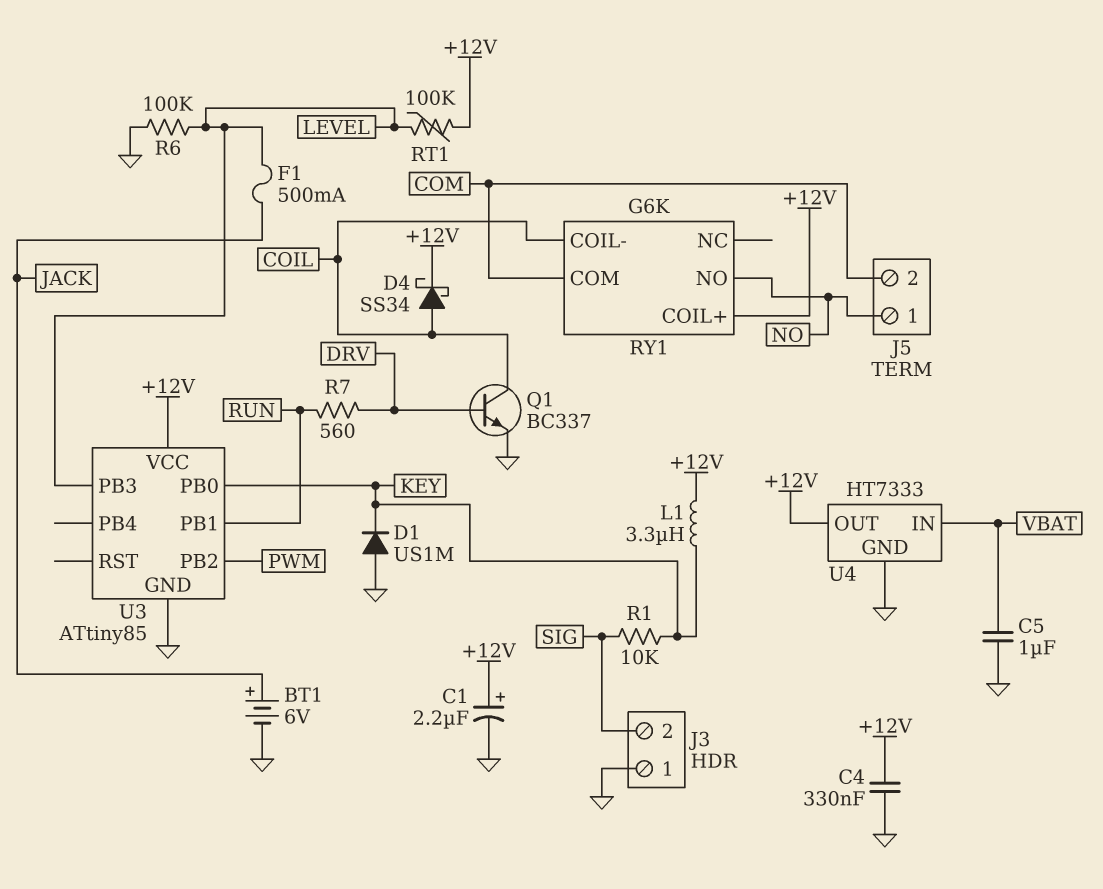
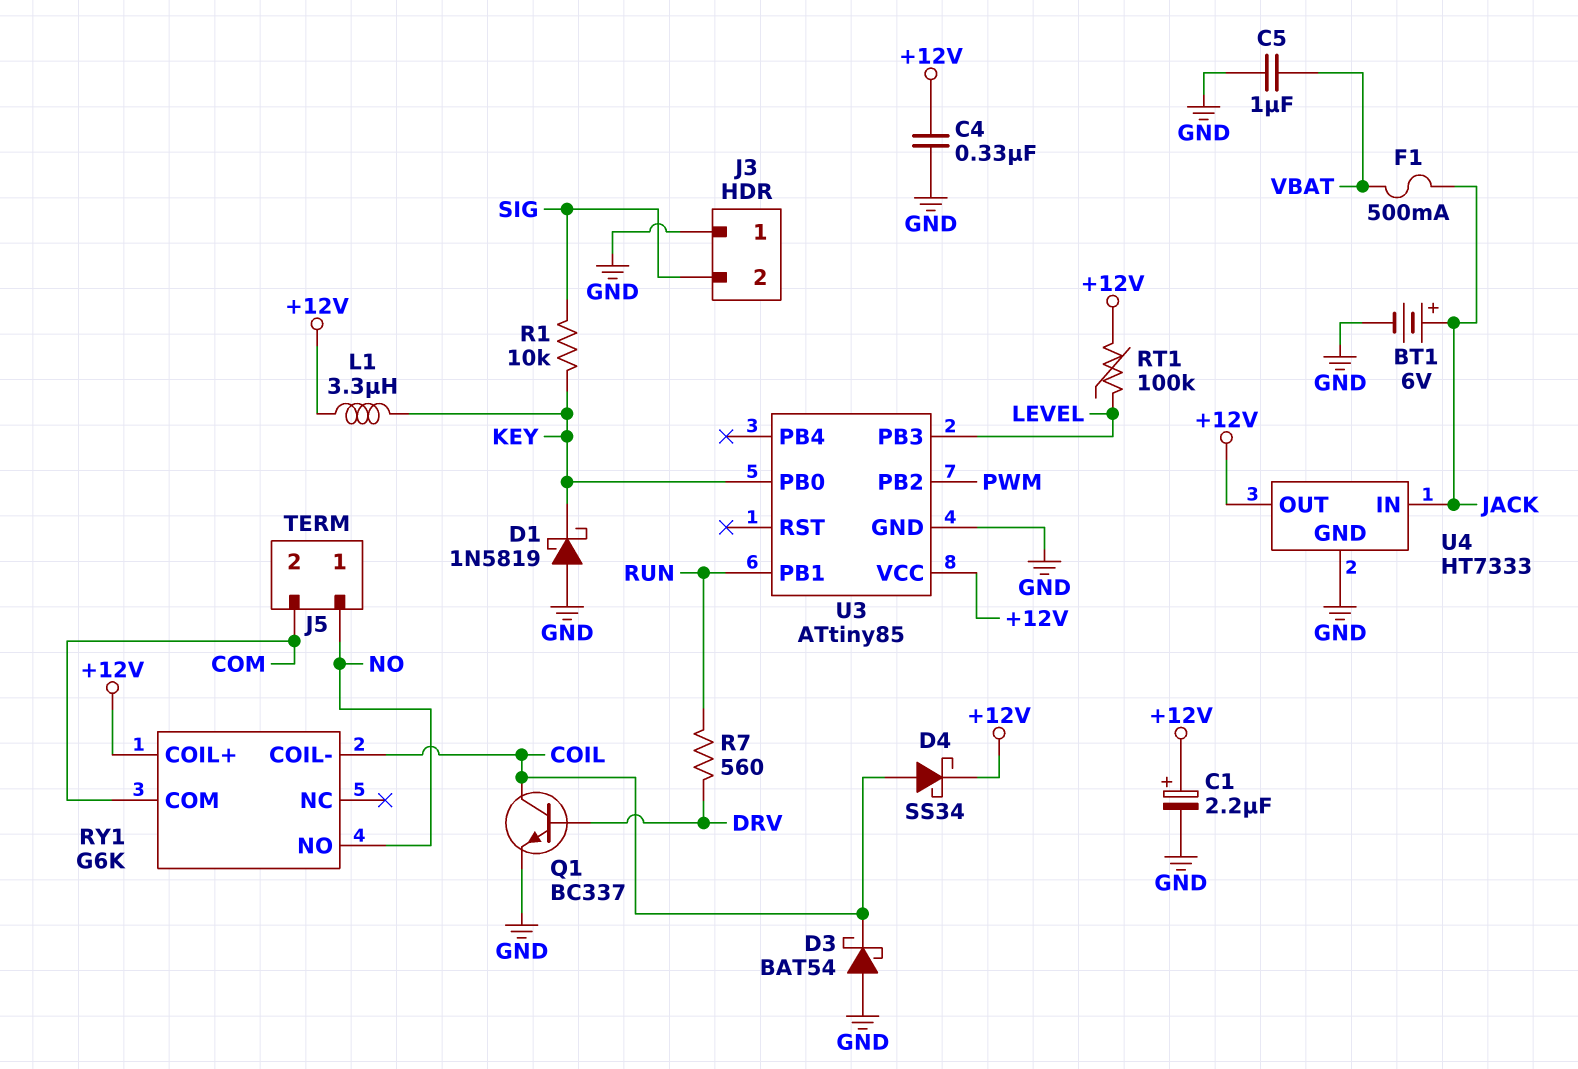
D1: diode US1M (A GND, K KEY) -> schottky 1N5819 (A GND, K KEY)
D3: none -> schottky BAT54 (A GND, K COIL)
F1: 500mA (JACK, LEVEL) -> 500mA (JACK, VBAT)
R6: 100k (GND, LEVEL) -> none
U4 pin IN: VBAT -> JACK

